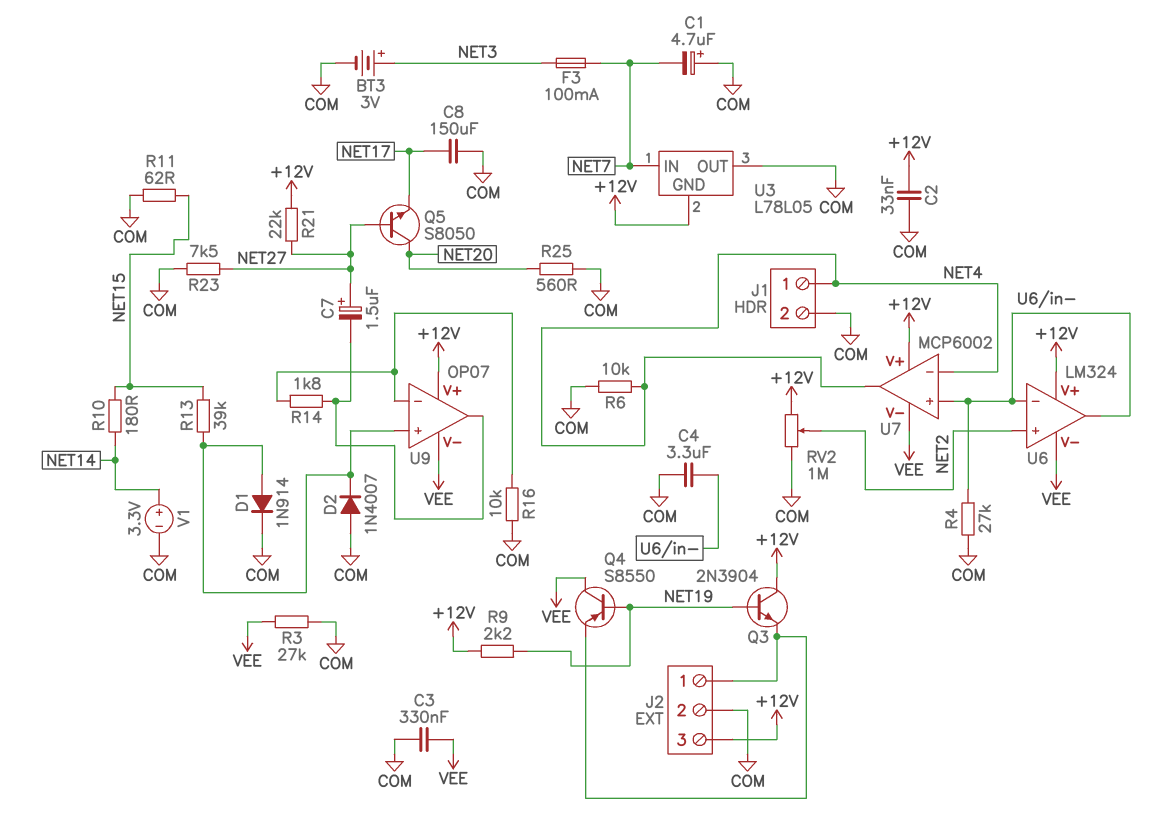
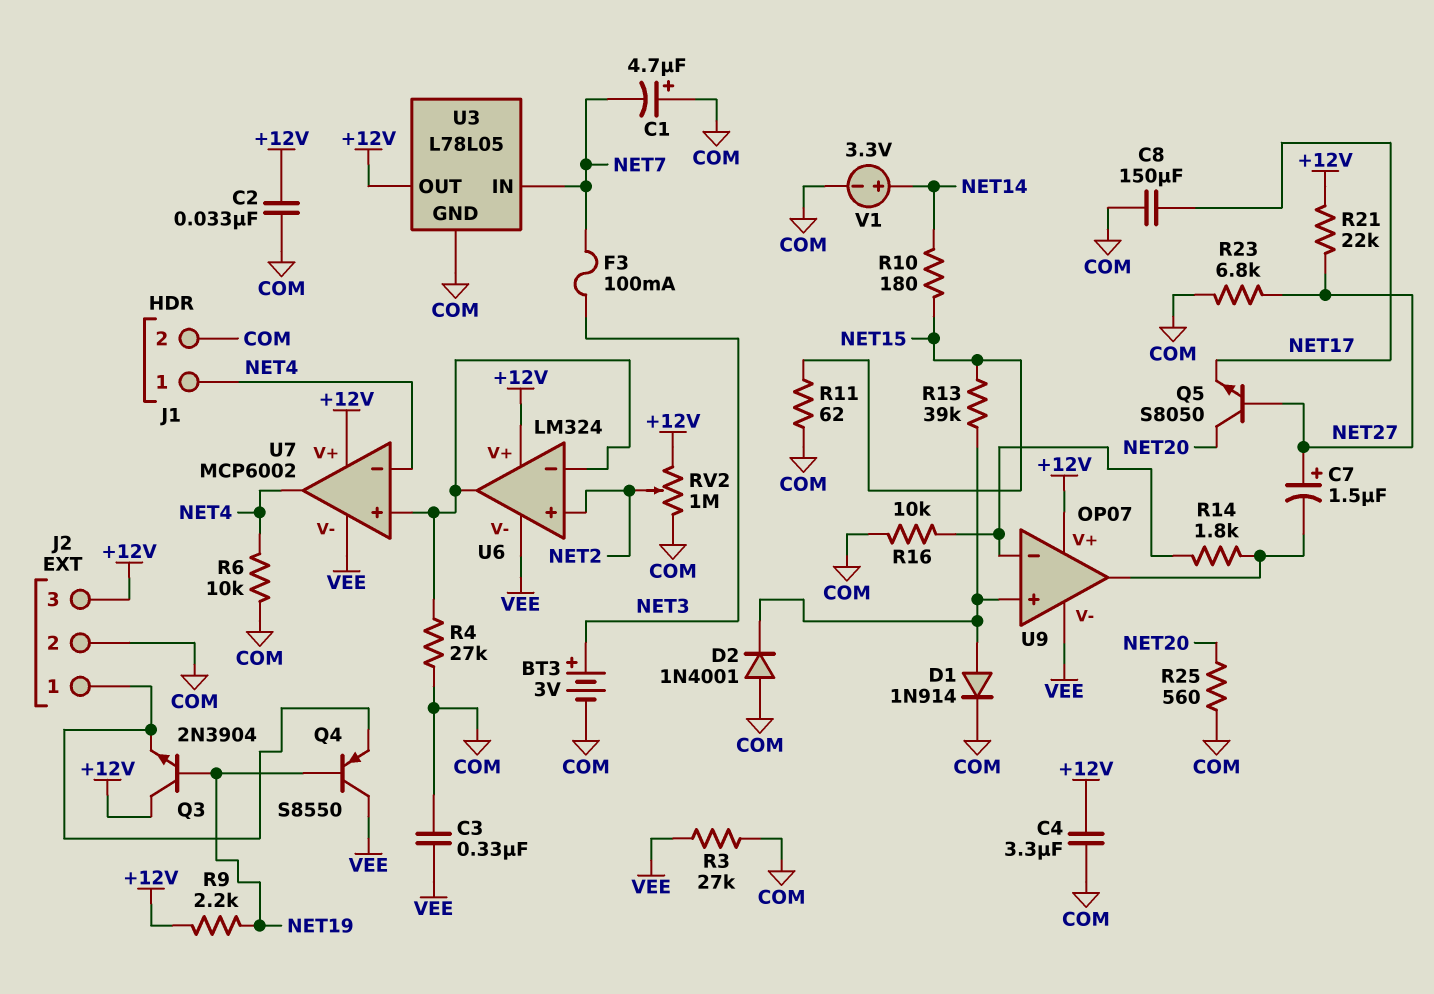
C4: 3.3uF (COM, U6/in-) -> 3.3uF (+12V, COM)
D2: diode 1N4007 (A COM, K U9/in+) -> diode 1N4001 (A COM, K U9/in+)
R23: 7.5k (COM, NET27) -> 6.8k (COM, NET27)
U3 pin GND: +12V -> COM
U3 pin OUT: COM -> +12V

